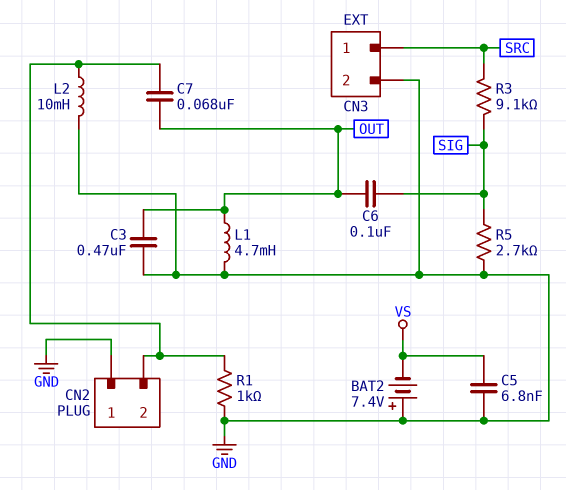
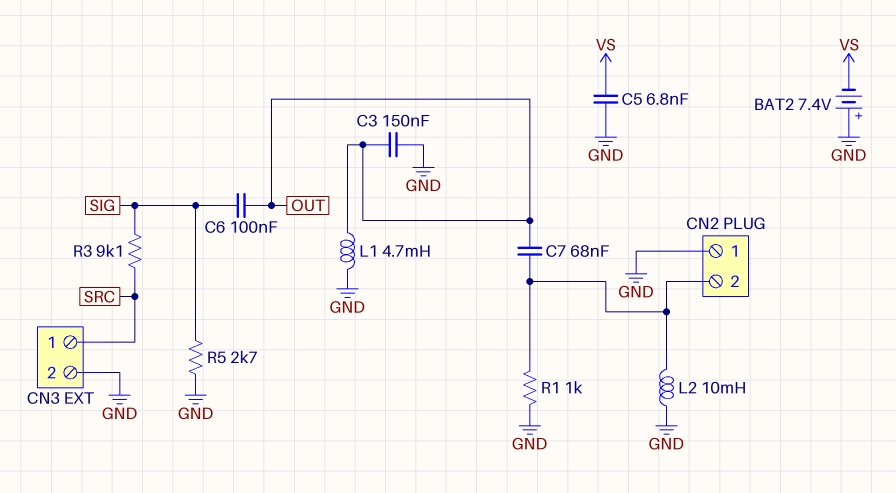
C3: 470nF (GND, OUT) -> 150nF (GND, OUT)

